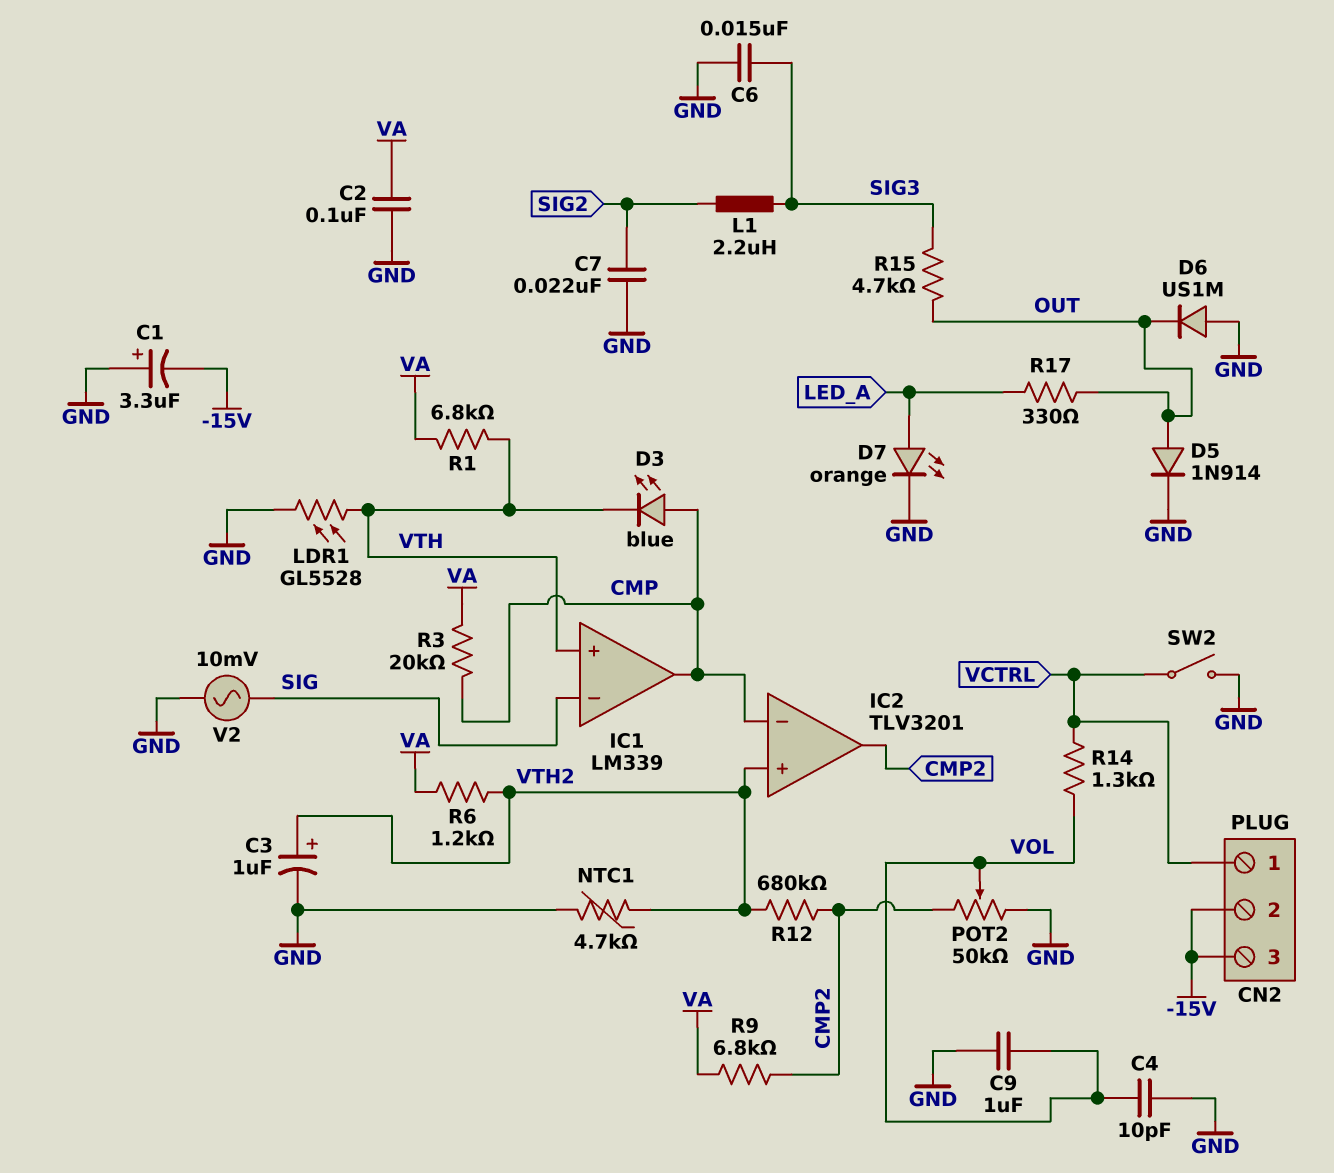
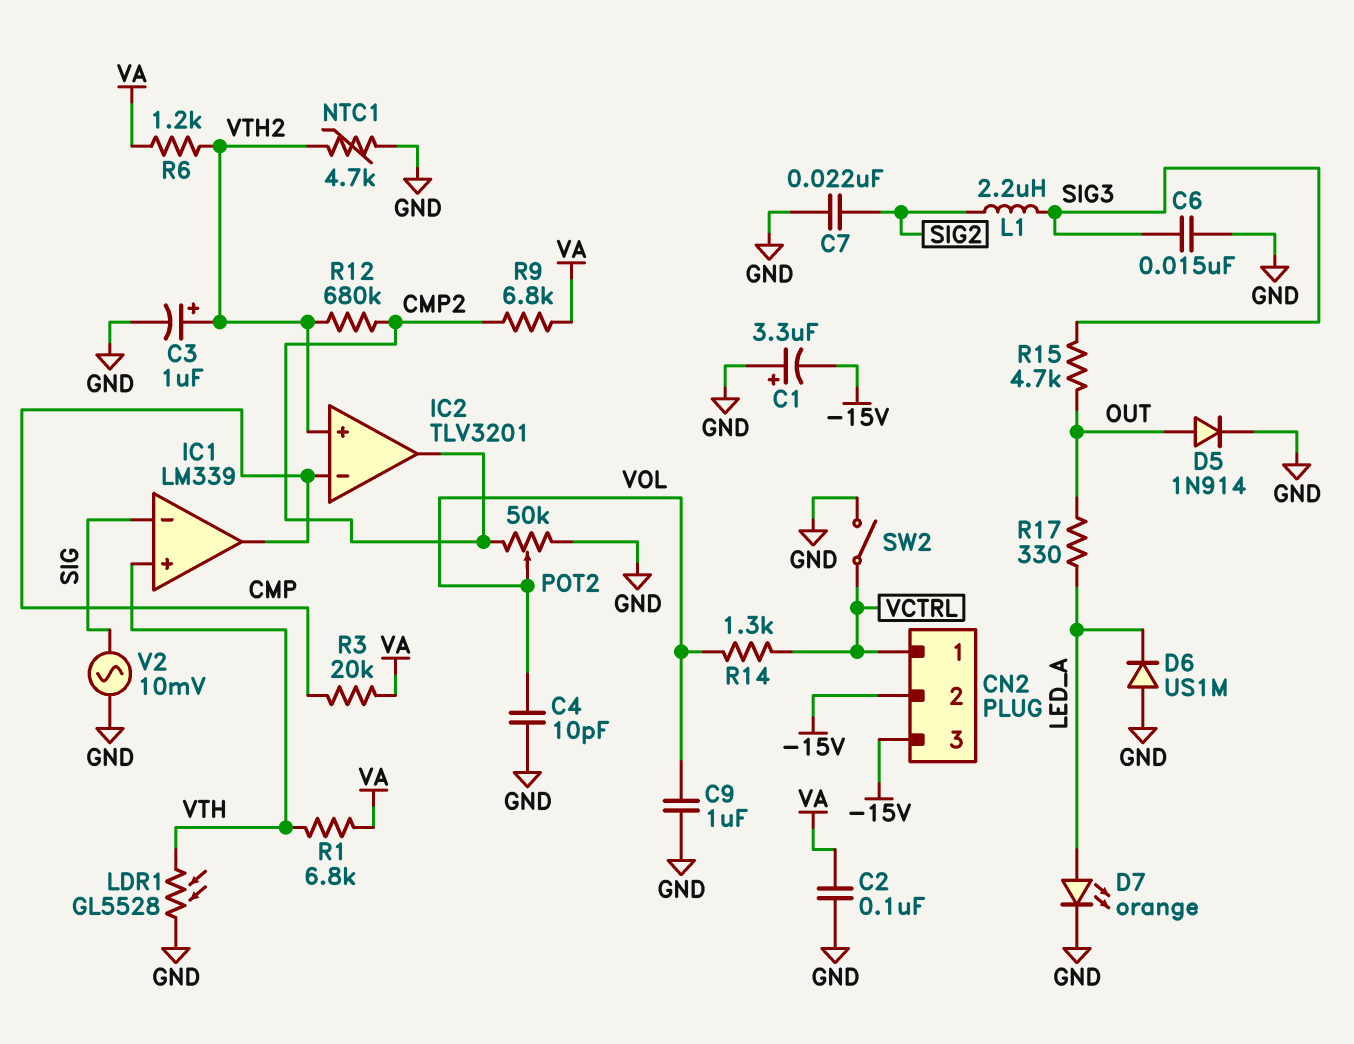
D3: LED blue (A CMP, K VTH) -> none
D6: diode US1M (A GND, K OUT) -> diode US1M (A GND, K LED_A)

